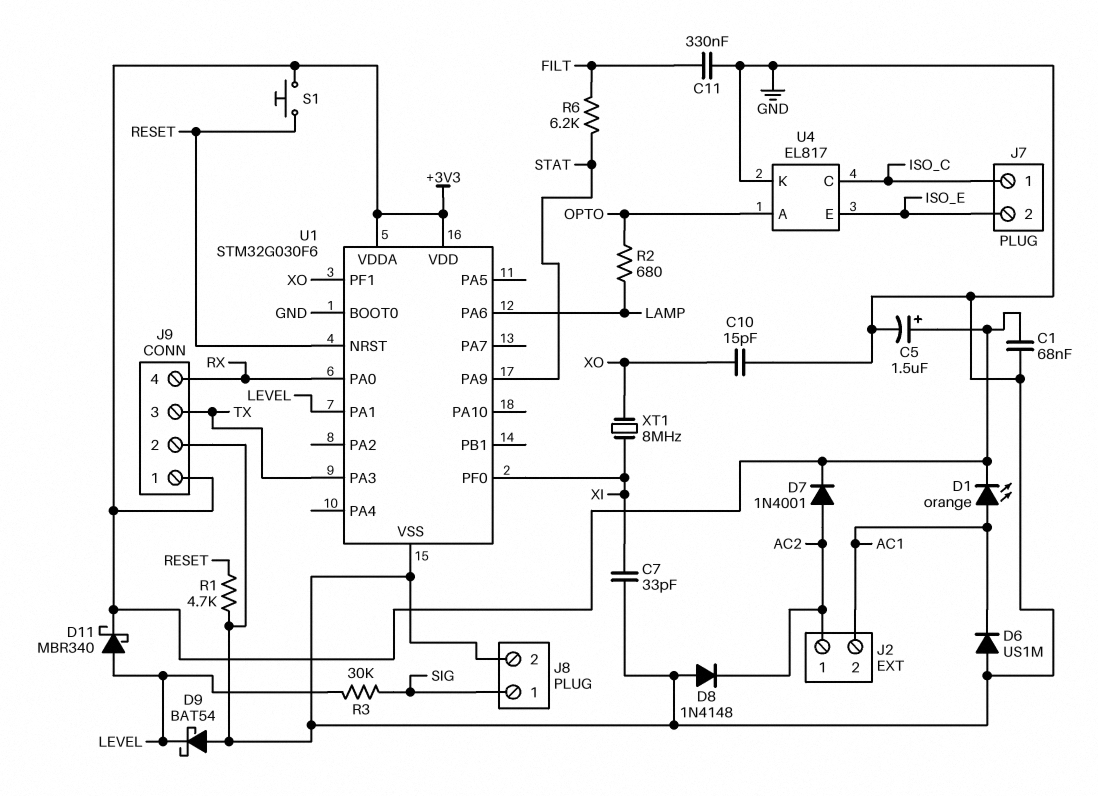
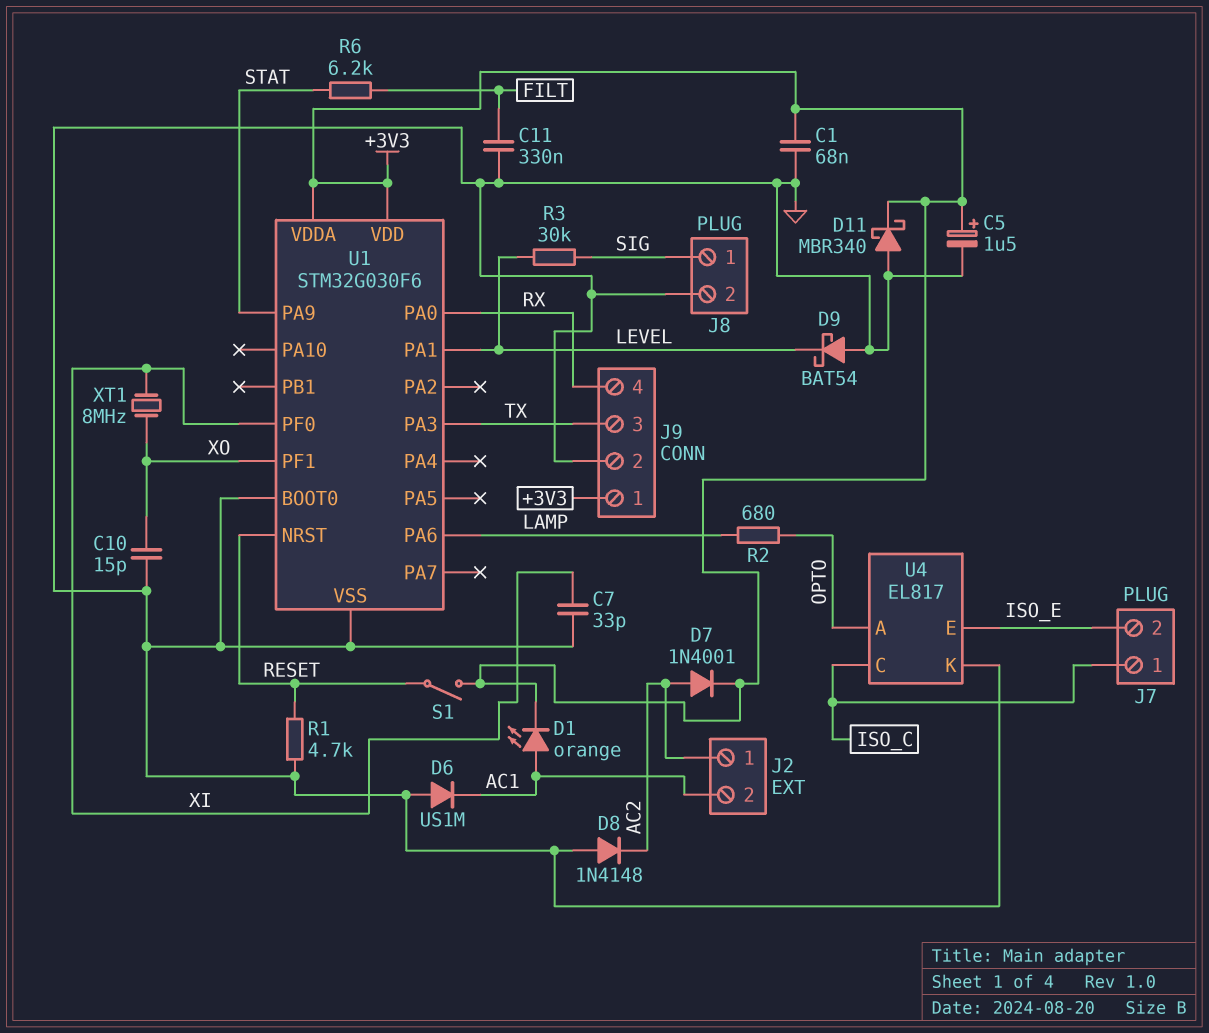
D11: schottky MBR340 (A LEVEL, K +3V3) -> schottky MBR340 (A GND, K +3V3)
S1: button (+3V3, RESET) -> switch (+3V3, RESET)

